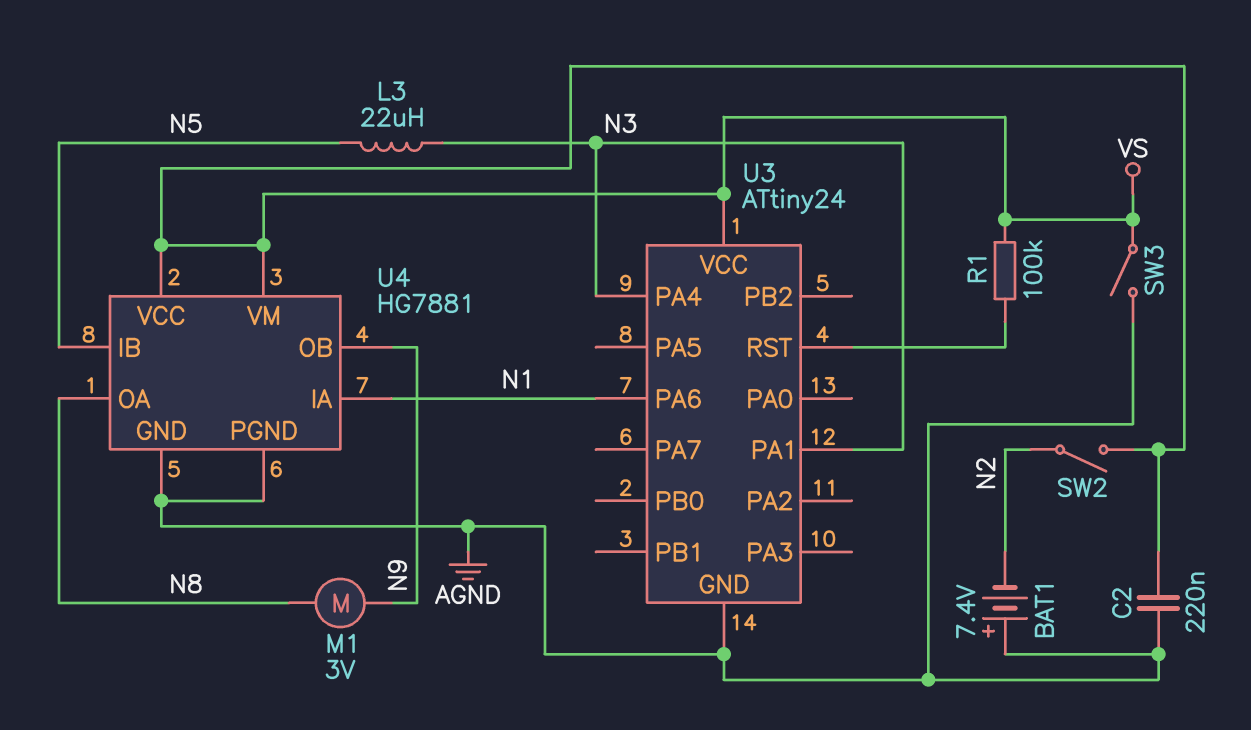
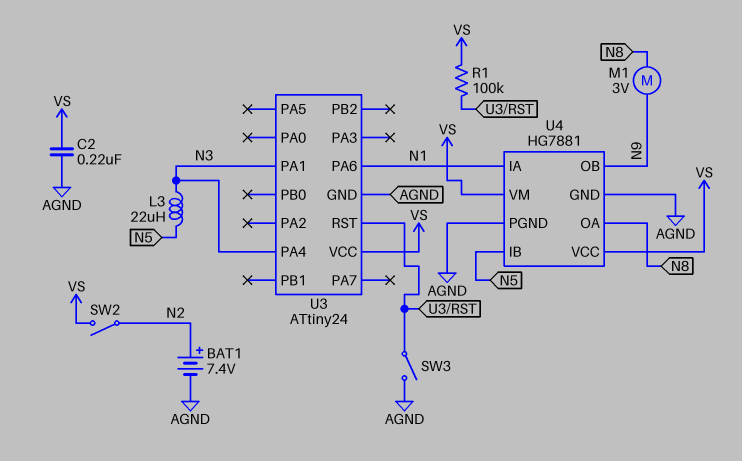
BAT1: 7.4V (plus AGND, minus N2) -> 7.4V (plus N2, minus AGND)
SW3: switch (AGND, VS) -> switch (AGND, U3/RST)

